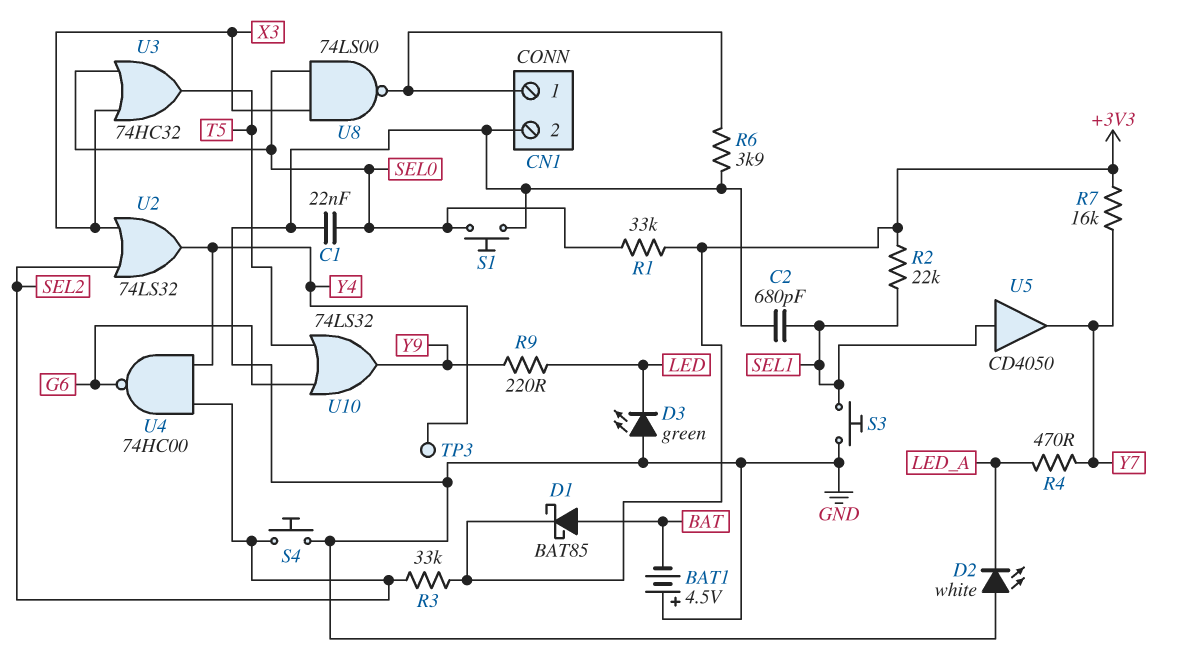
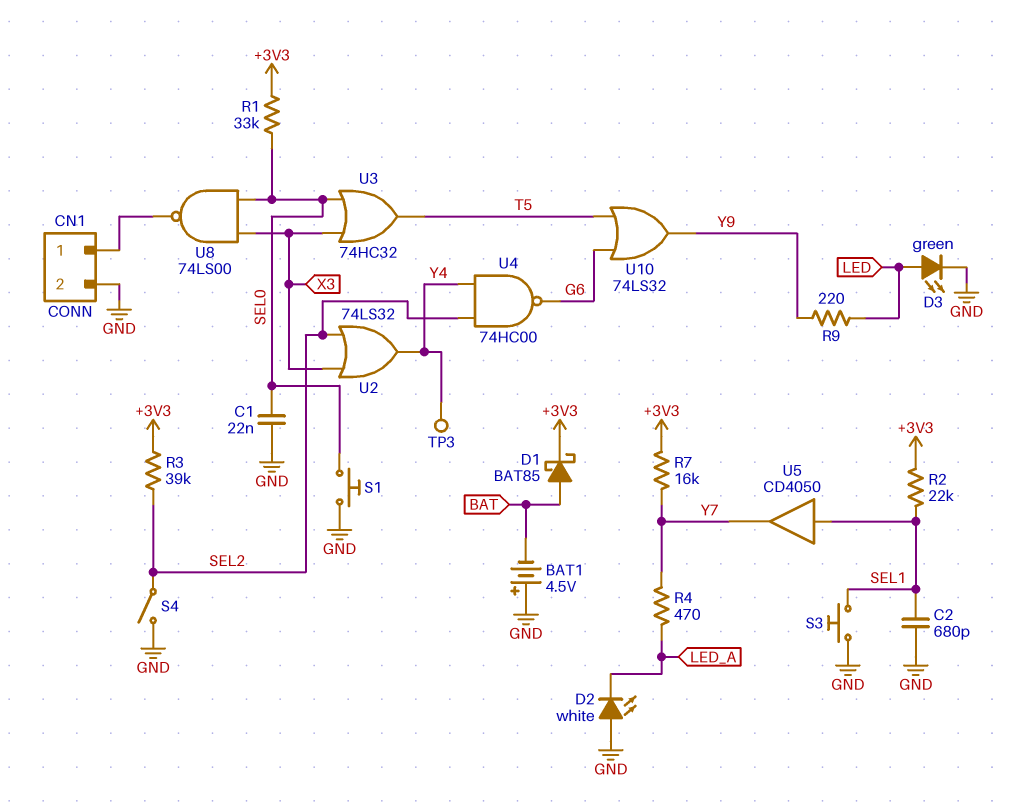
D3: LED green (A GND, K LED) -> LED green (A LED, K GND)
R3: 33k (+3V3, SEL2) -> 39k (+3V3, SEL2)
R6: 3.9k (CN1/1, GND) -> none
S4: button (GND, SEL2) -> switch (GND, SEL2)

